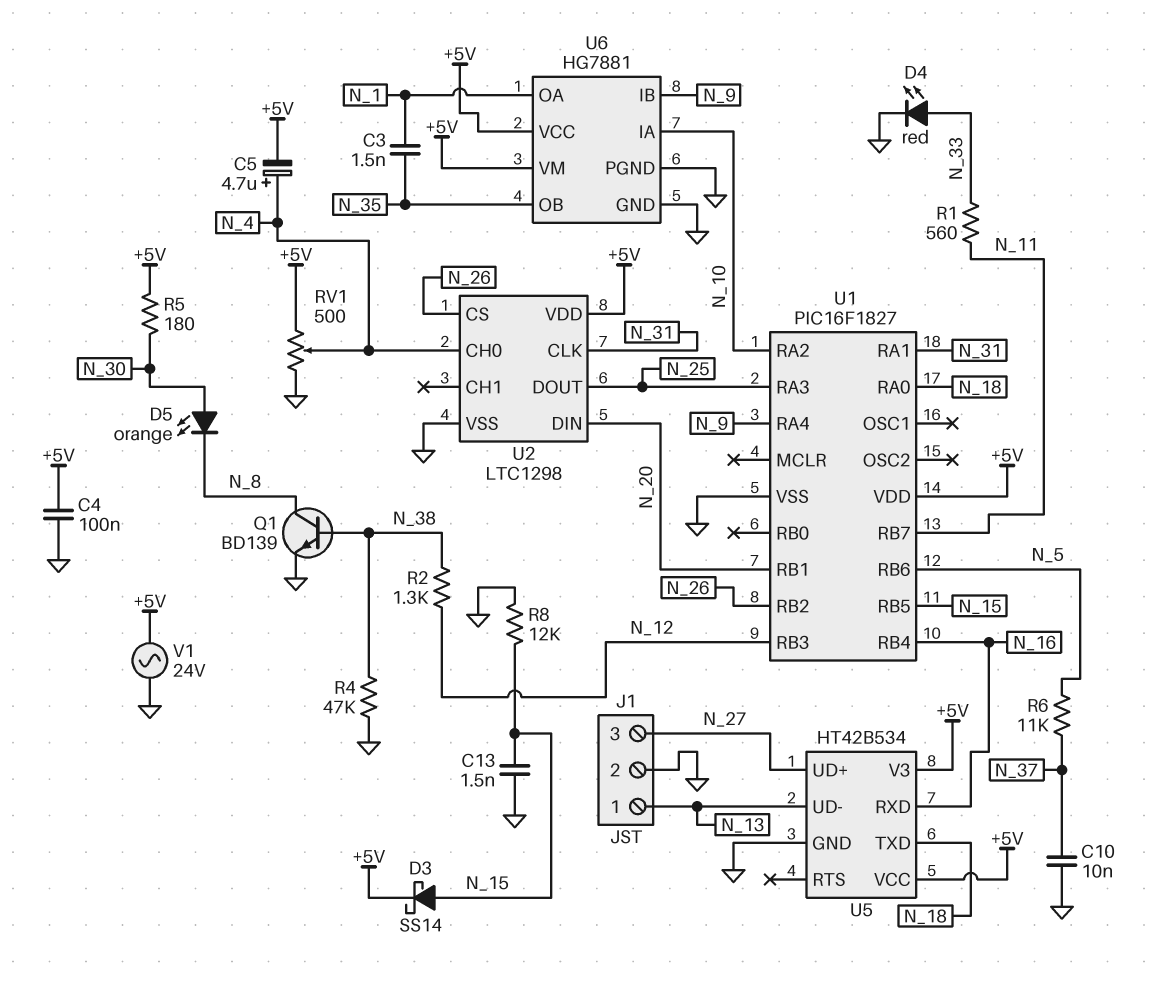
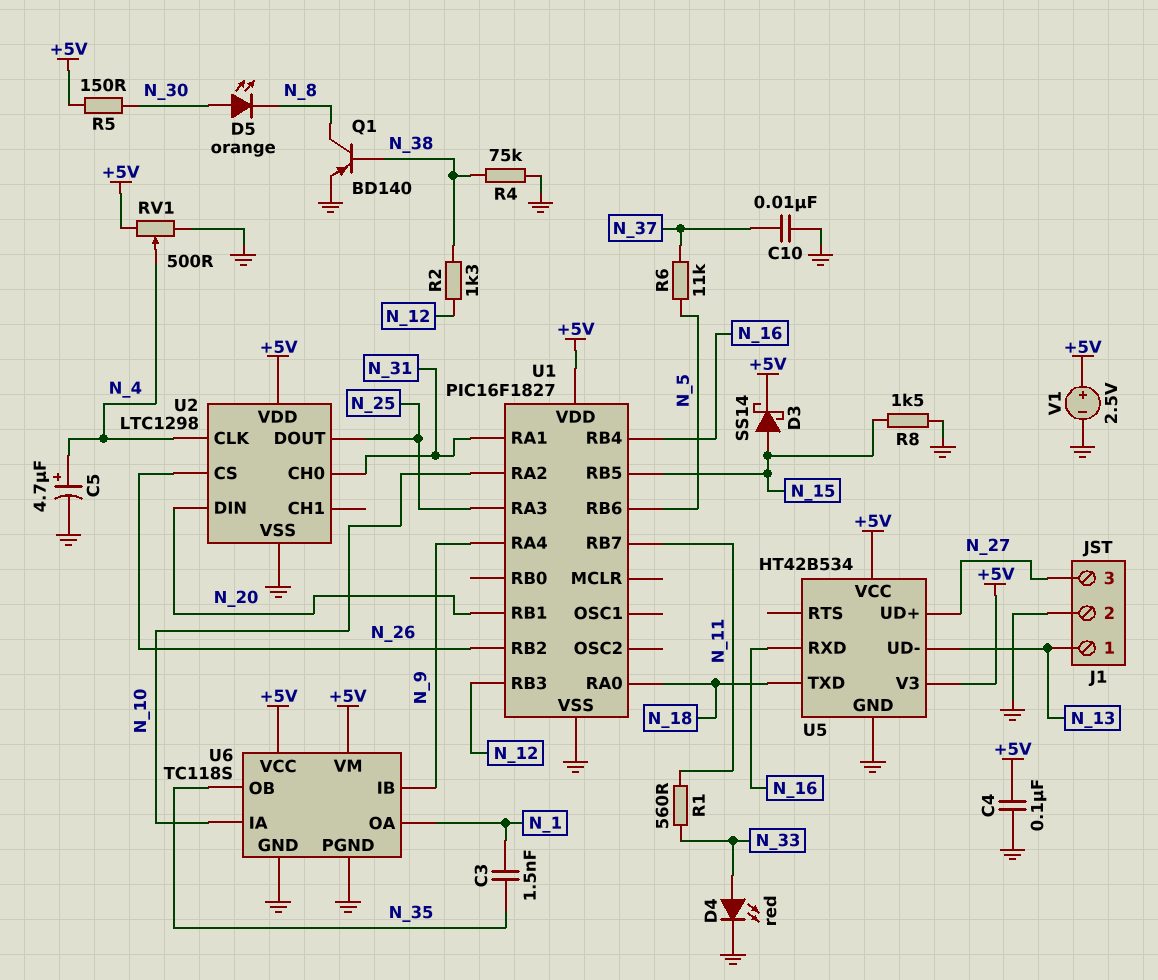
C5: 4.7uF (plus N_4, minus +5V) -> 4.7uF (plus N_4, minus GND)
C13: 1.5nF (GND, N_15) -> none
Q1: NPN BD139 (B N_38, C N_8, E GND) -> PNP BD140 (B N_38, C N_8, E GND)
R4: 47k (GND, N_38) -> 75k (GND, N_38)
R5: 180 (+5V, N_30) -> 150 (+5V, N_30)
R8: 12k (GND, N_15) -> 1.5k (GND, N_15)
U2 pin CH0: N_4 -> N_31
U2 pin CLK: N_31 -> N_4
U6: HG7881 -> TC118S
V1: AC 24V (+5V, GND) -> 2.5V (plus +5V, minus GND)

